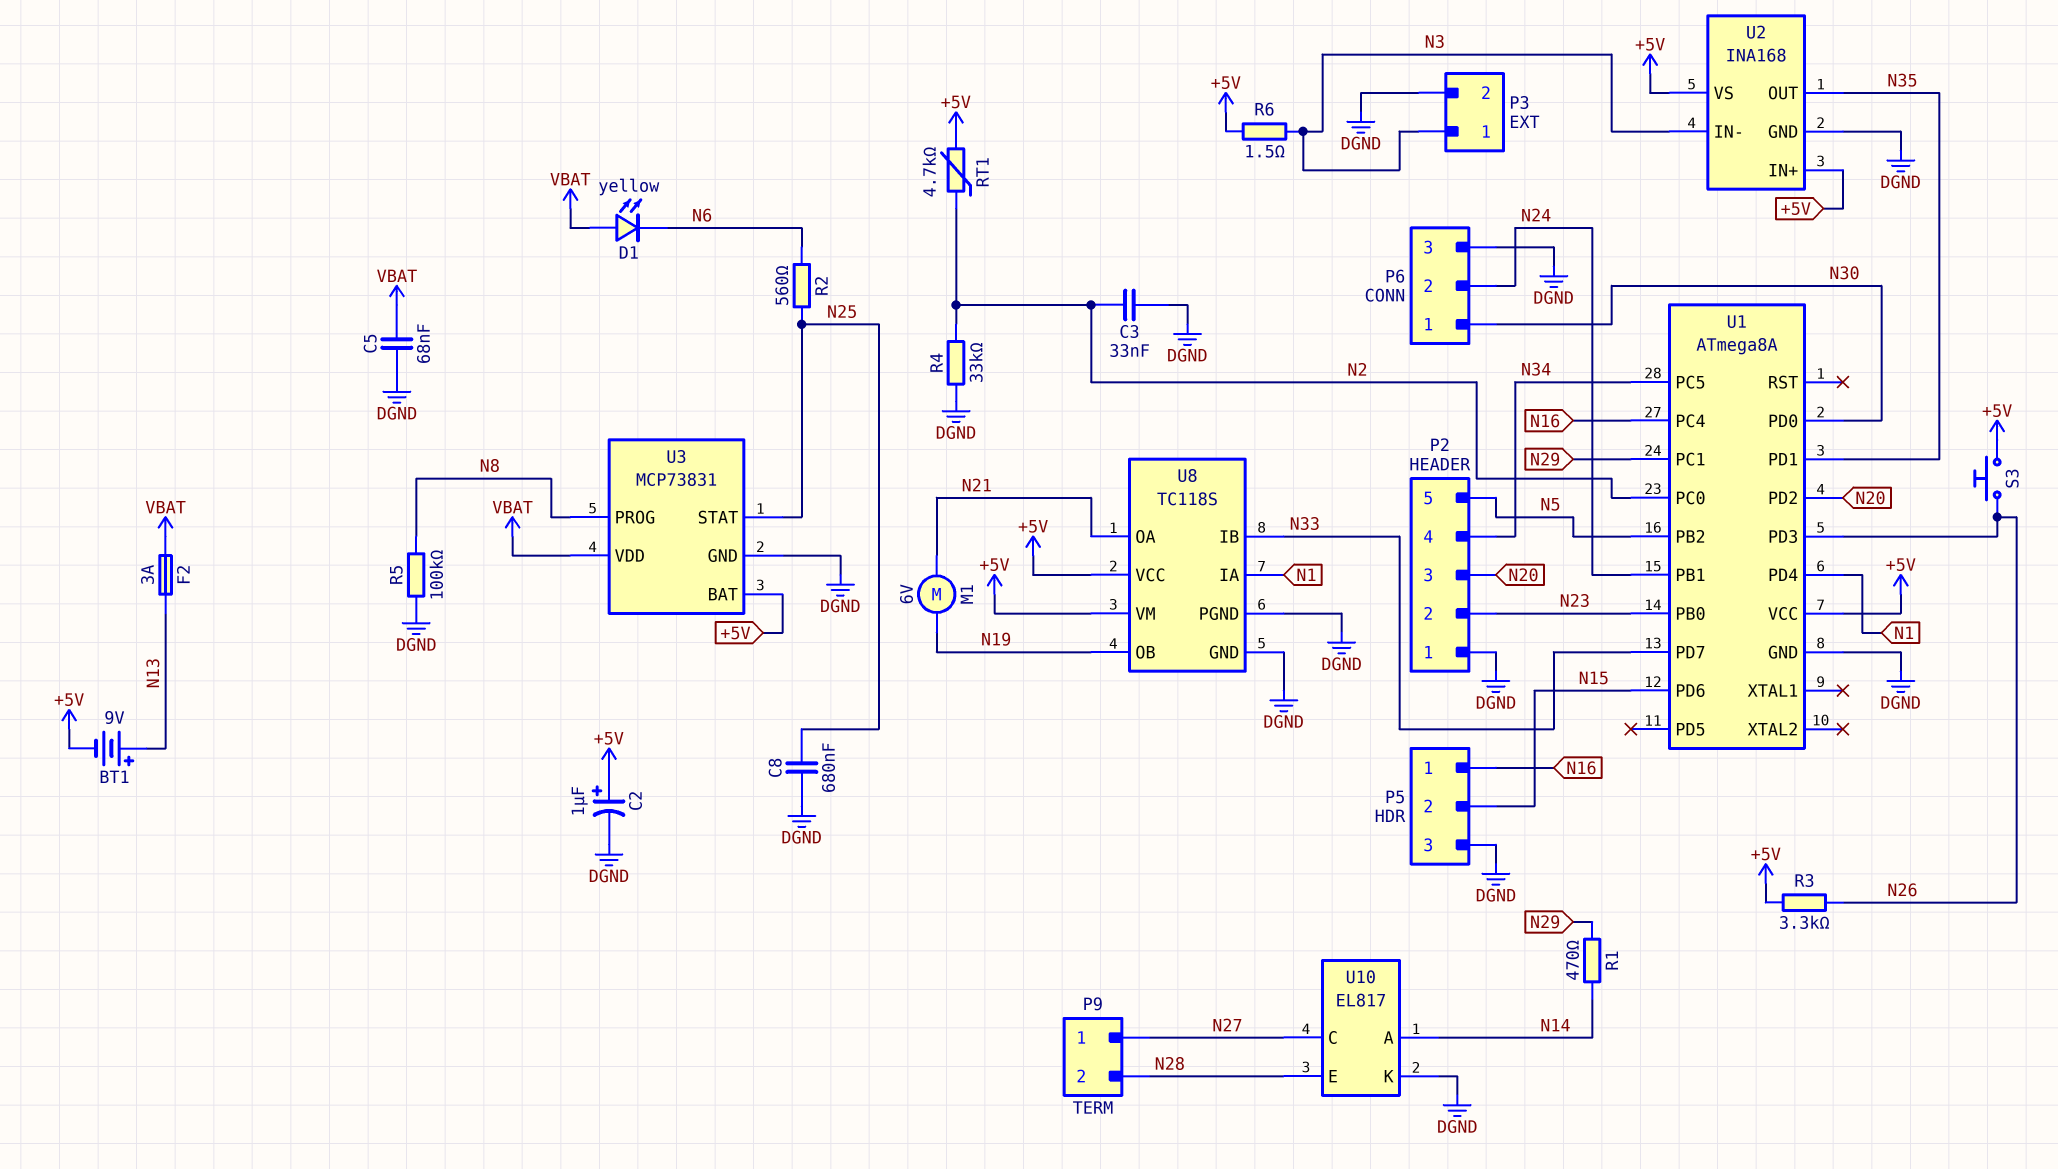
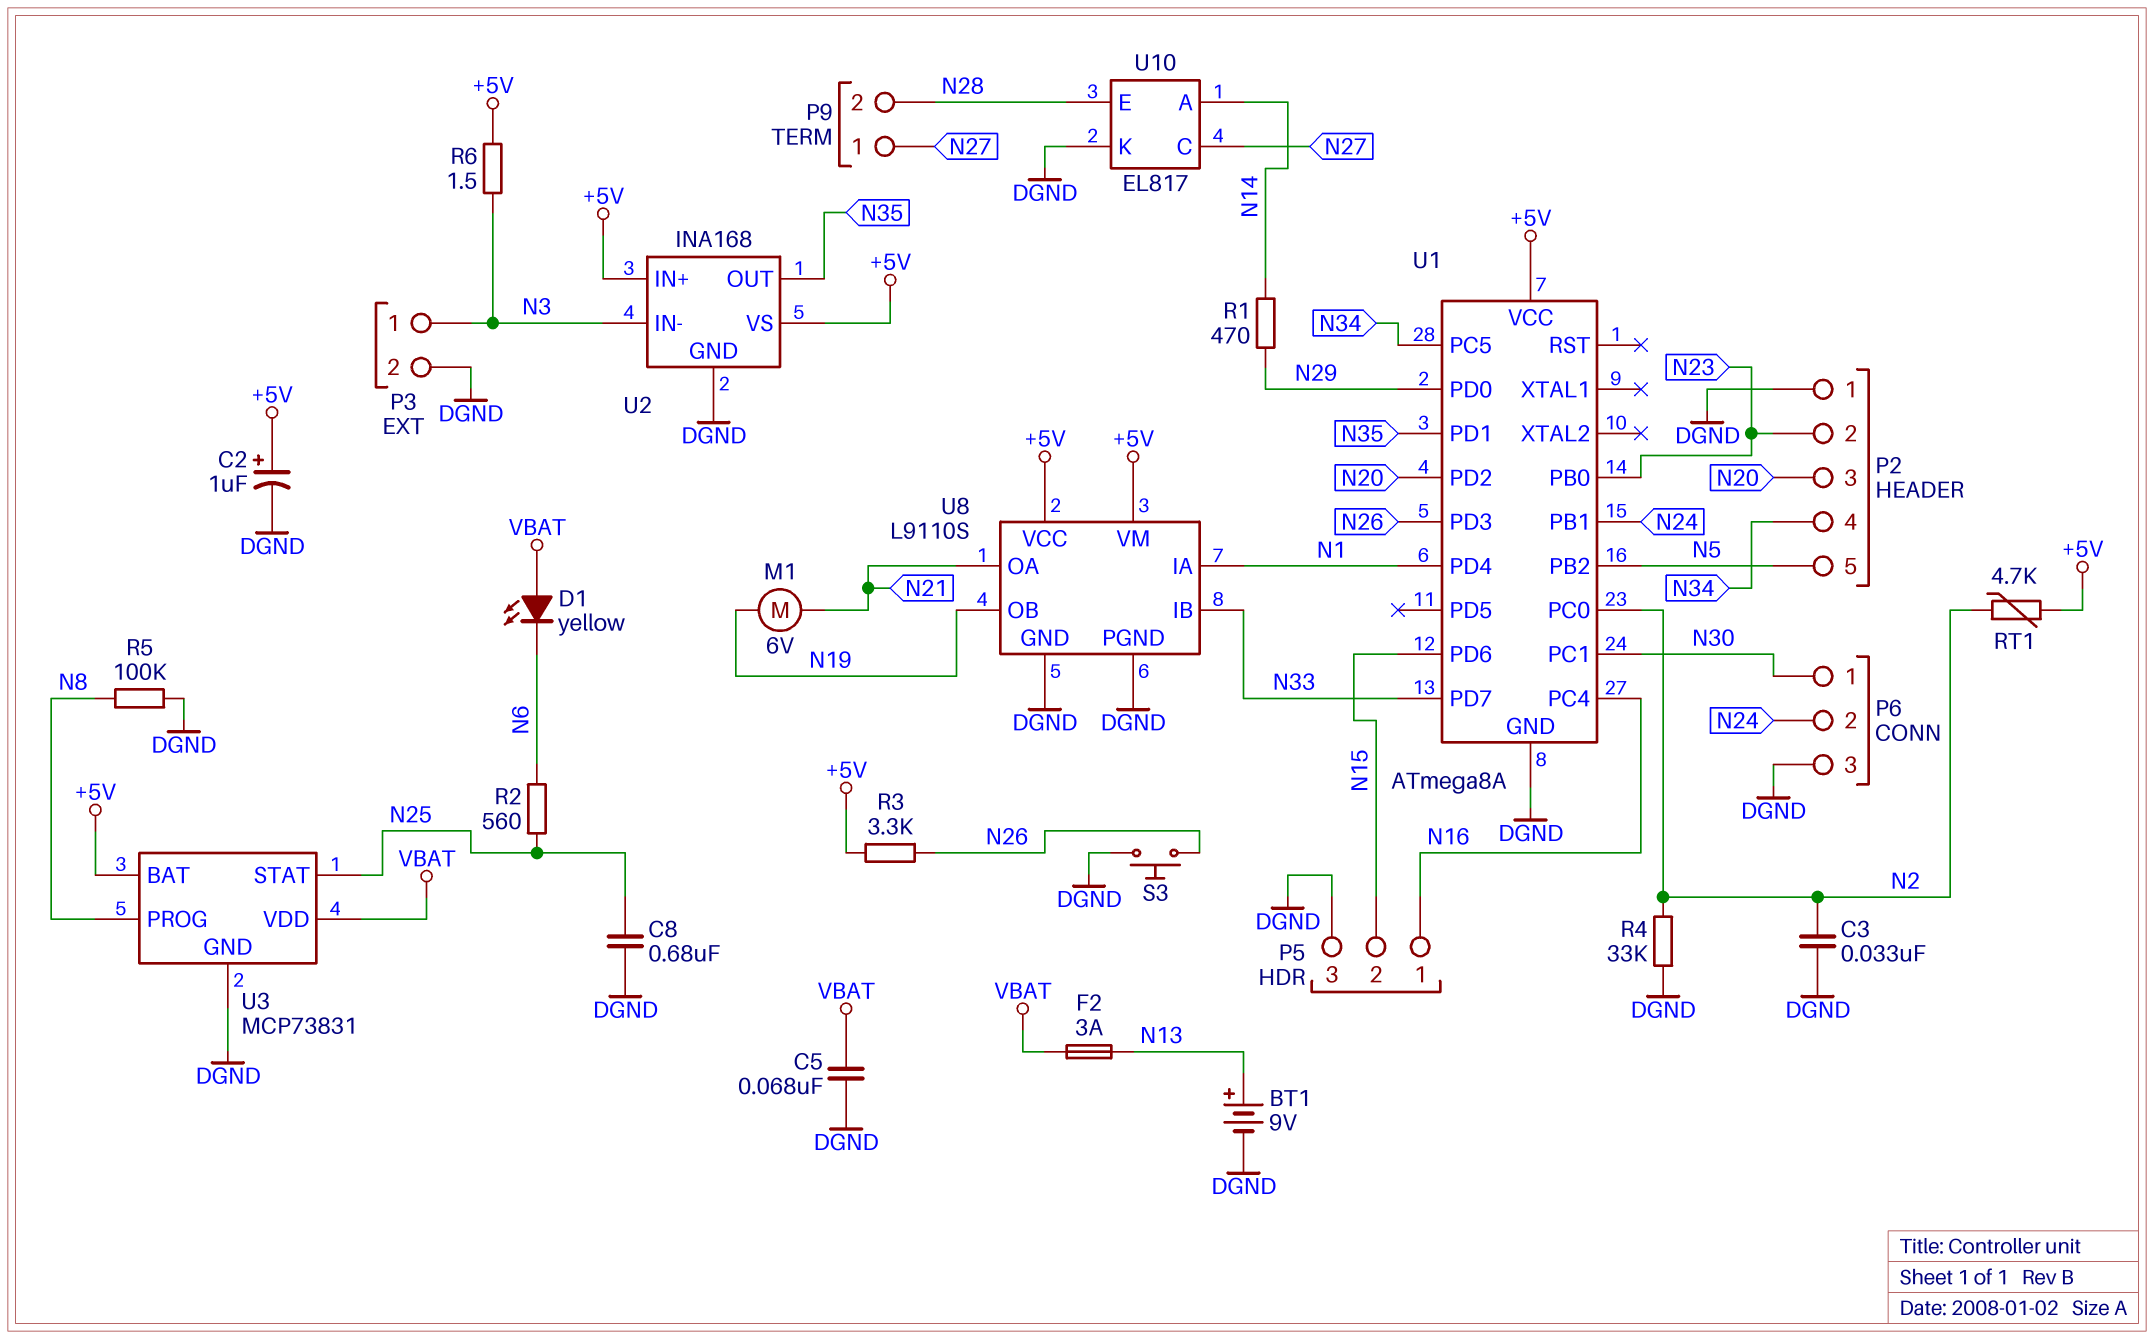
BT1: 9V (plus N13, minus +5V) -> 9V (plus N13, minus DGND)
S3: button (+5V, N26) -> button (DGND, N26)
U1 pin PC1: N29 -> N30
U1 pin PD0: N30 -> N29
U8: TC118S -> L9110S

